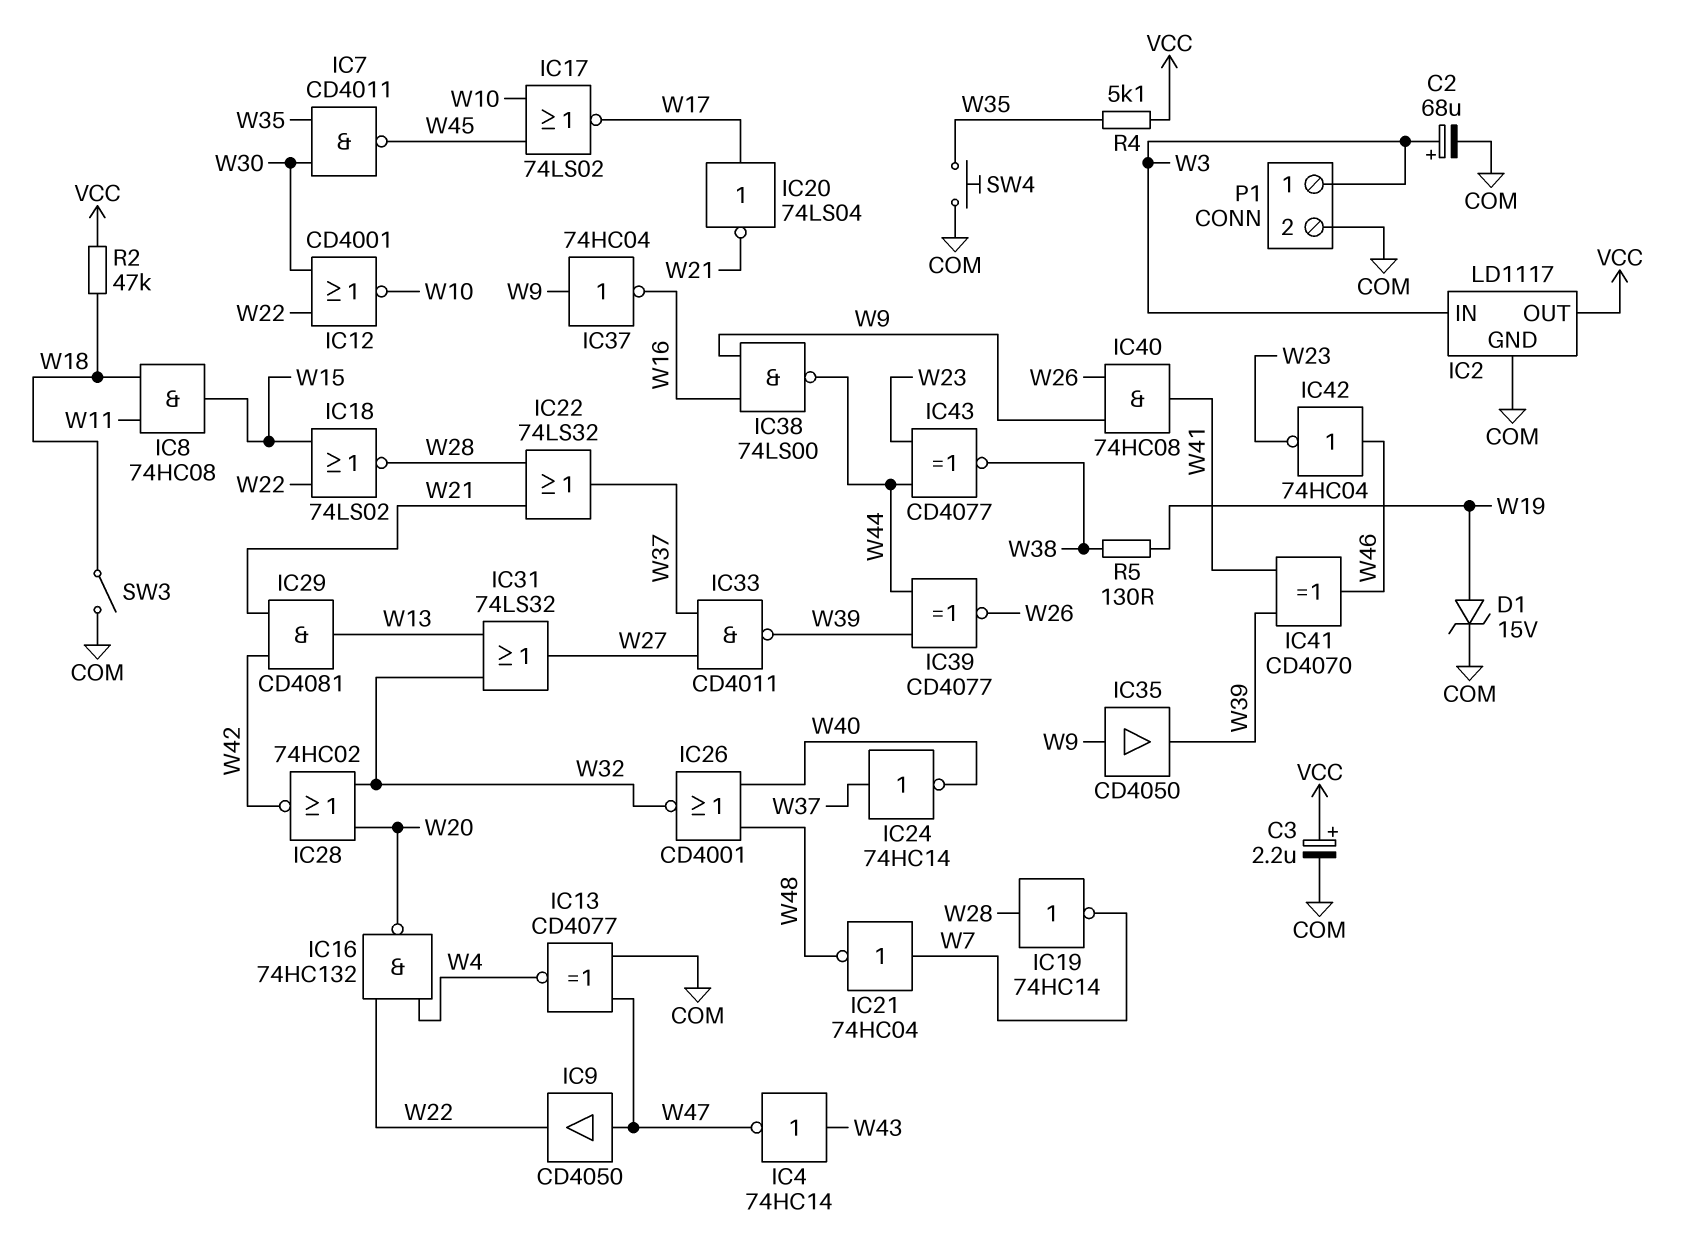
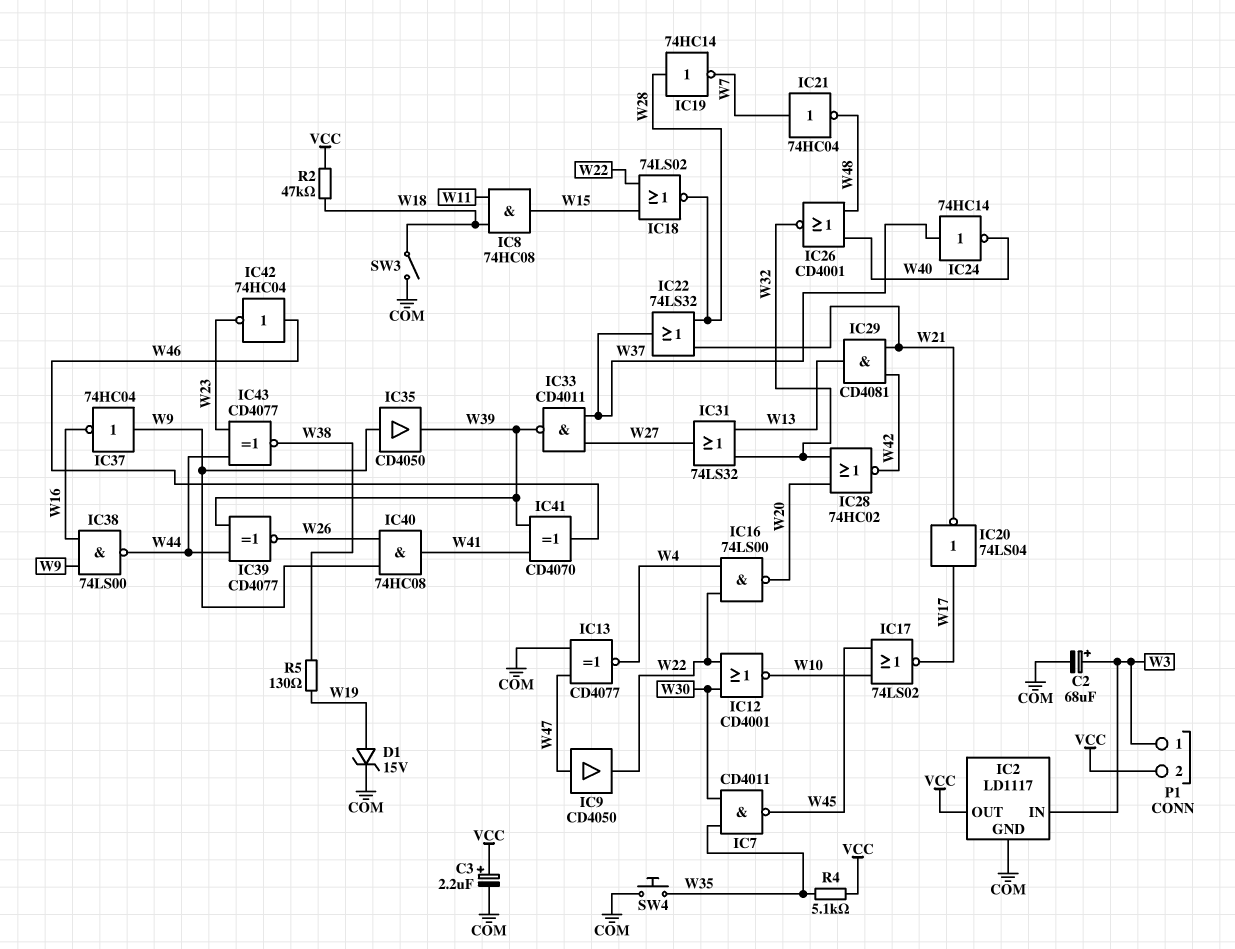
IC4: NOT 74HC14 (in W43, out W47) -> none
IC16: NAND 74HC132 (in W4, in W22, out W20) -> NAND 74LS00 (in W4, in W22, out W20)
P1 pin 2: COM -> VCC

